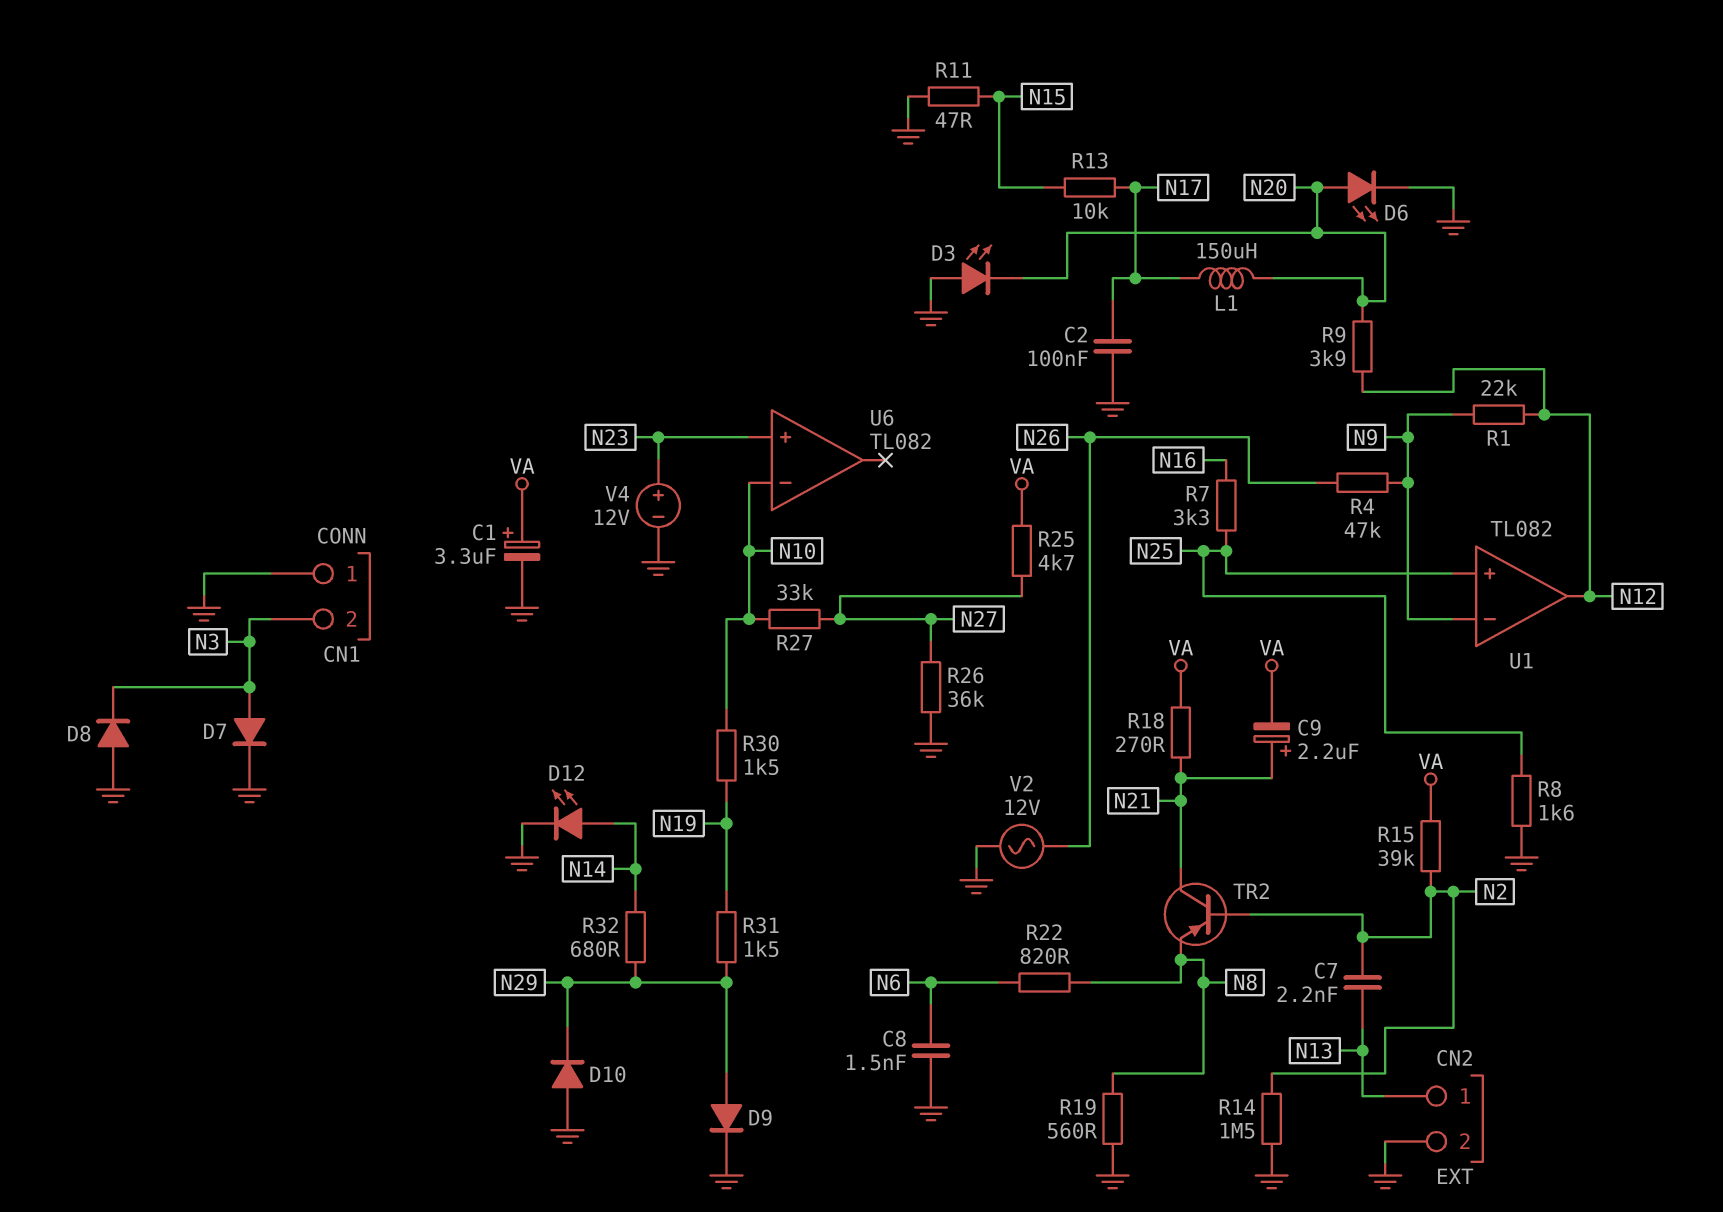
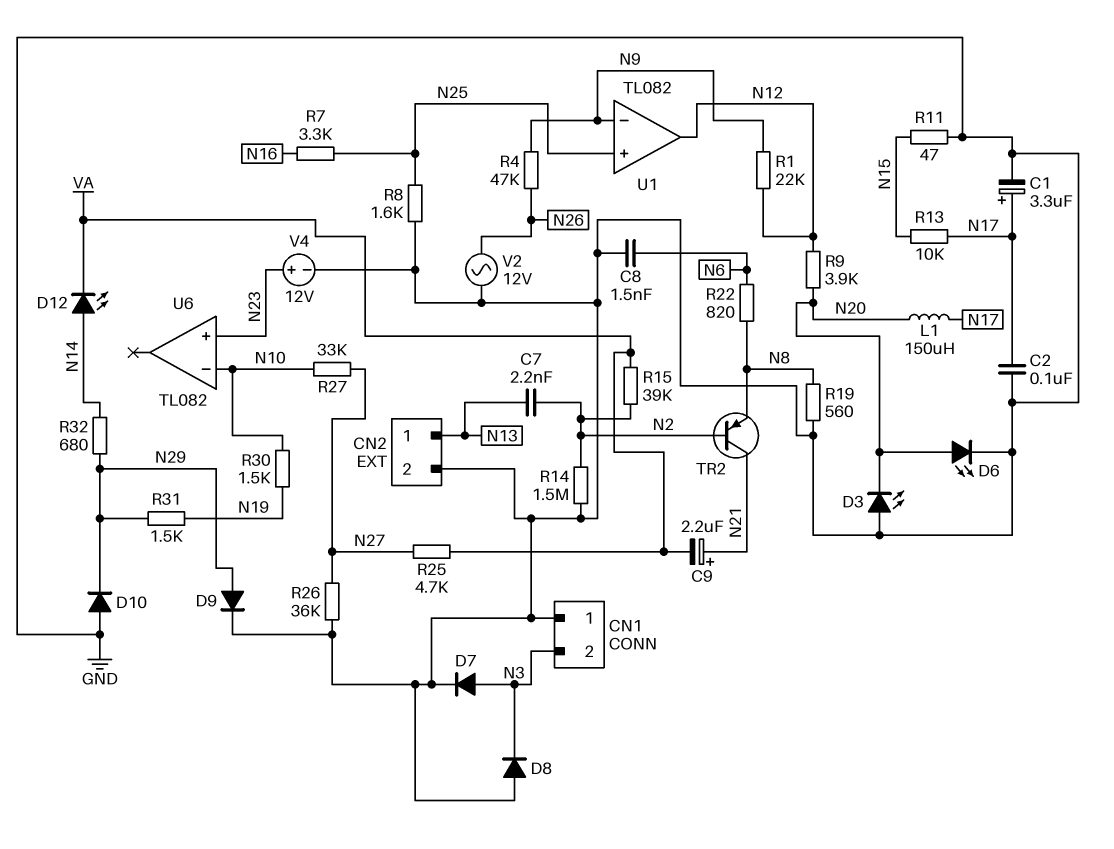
C1: 3.3uF (plus VA, minus GND) -> 3.3uF (plus N17, minus GND)
D12: LED (A N14, K GND) -> LED (A N14, K VA)
R18: 270 (N21, VA) -> none

